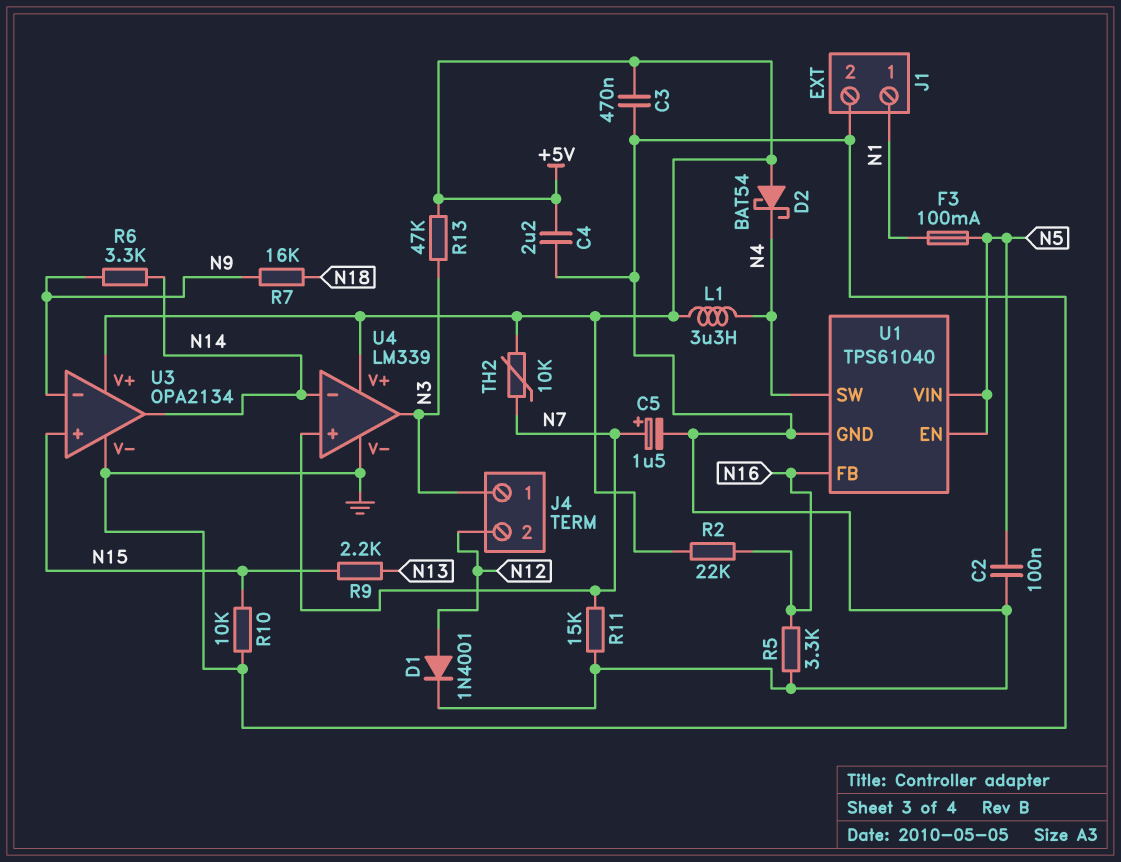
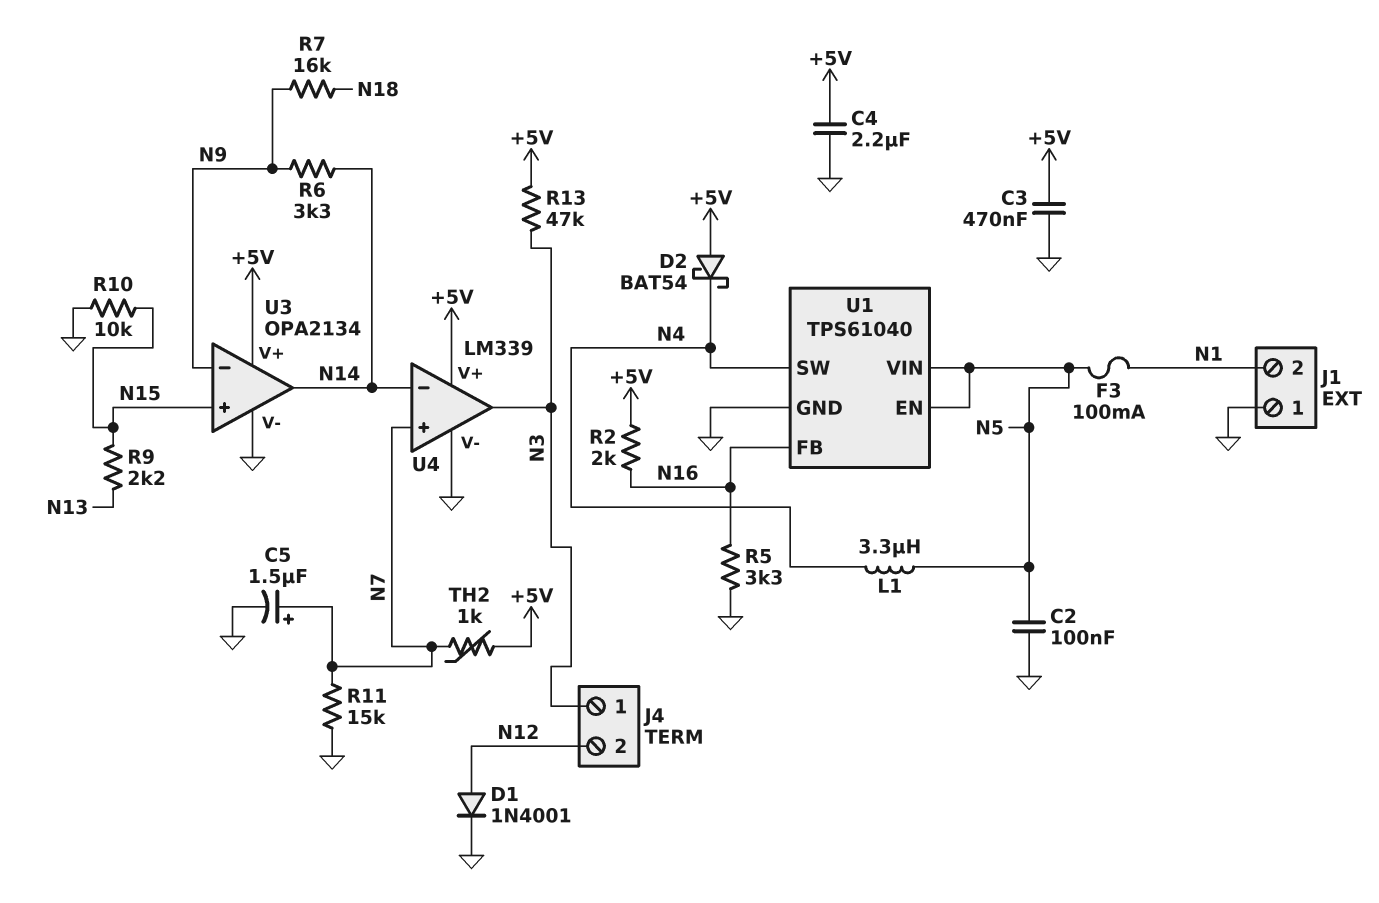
J1 pin 1: N1 -> GND
J1 pin 2: GND -> N1
L1: 3.3uH (+5V, N4) -> 3.3uH (N4, N5)
R2: 22k (+5V, N16) -> 2k (+5V, N16)
TH2: 10k (+5V, N7) -> 1k (+5V, N7)

